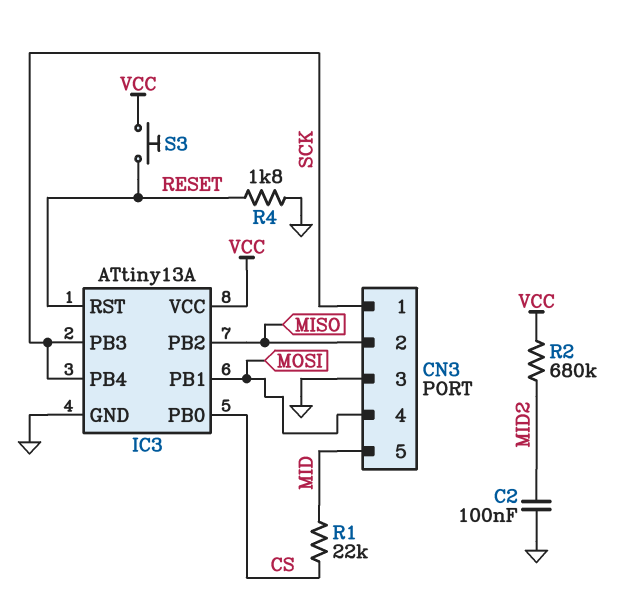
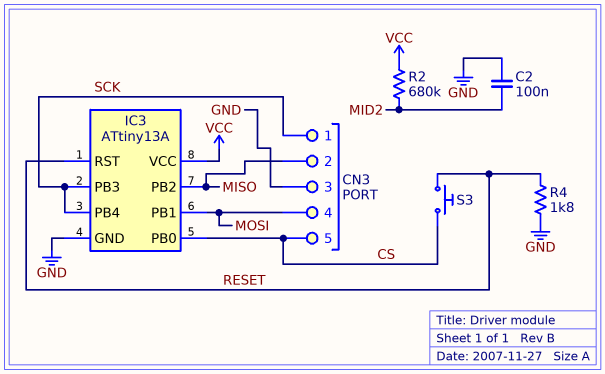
CN3 pin 5: MID -> CS
R1: 22k (CS, MID) -> none
S3: button (RESET, VCC) -> button (CS, RESET)

